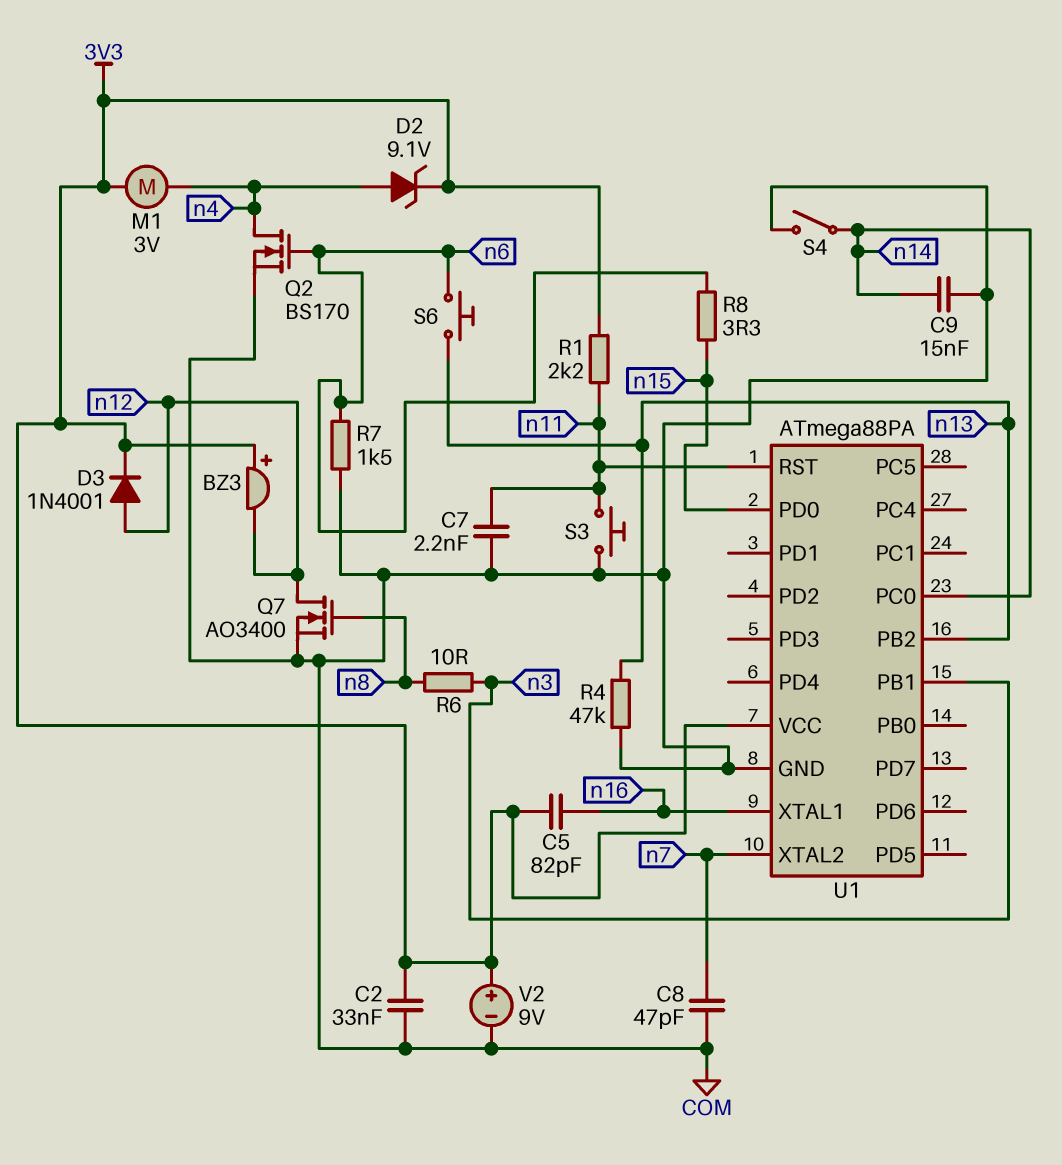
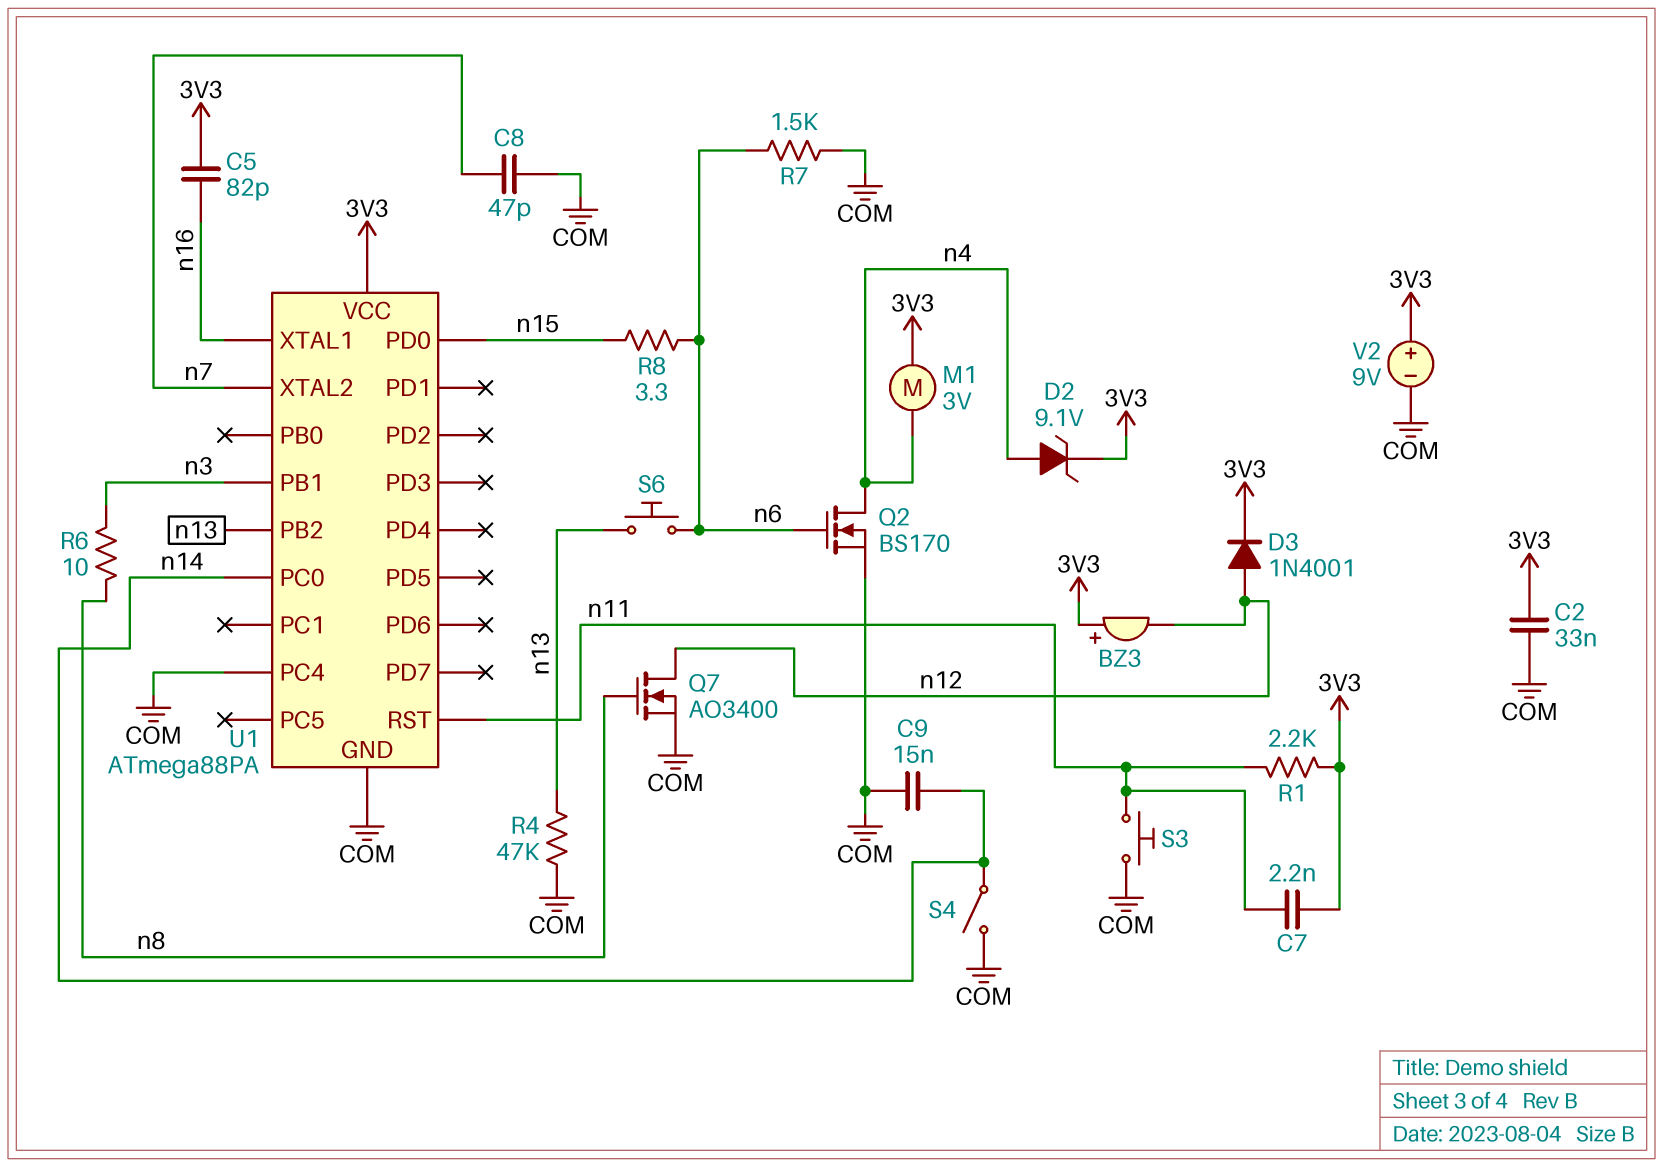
C7: 2.2nF (COM, n11) -> 2.2nF (3V3, n11)
U1 pin PC4: none -> COM

